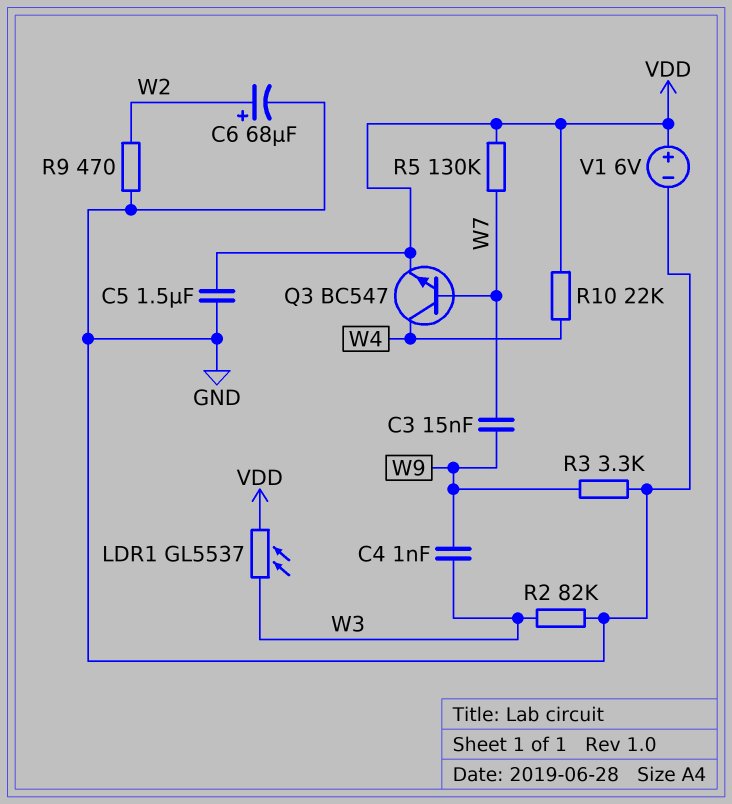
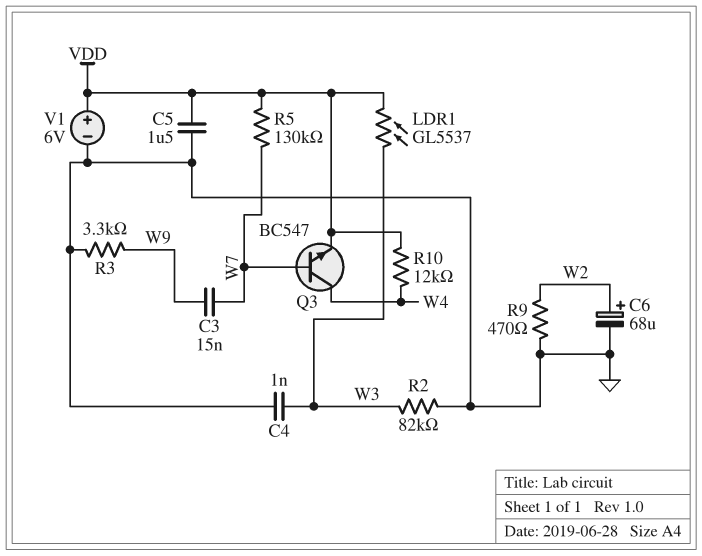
C4: 1nF (W3, W9) -> 1nF (GND, W3)
R10: 22k (VDD, W4) -> 12k (VDD, W4)

